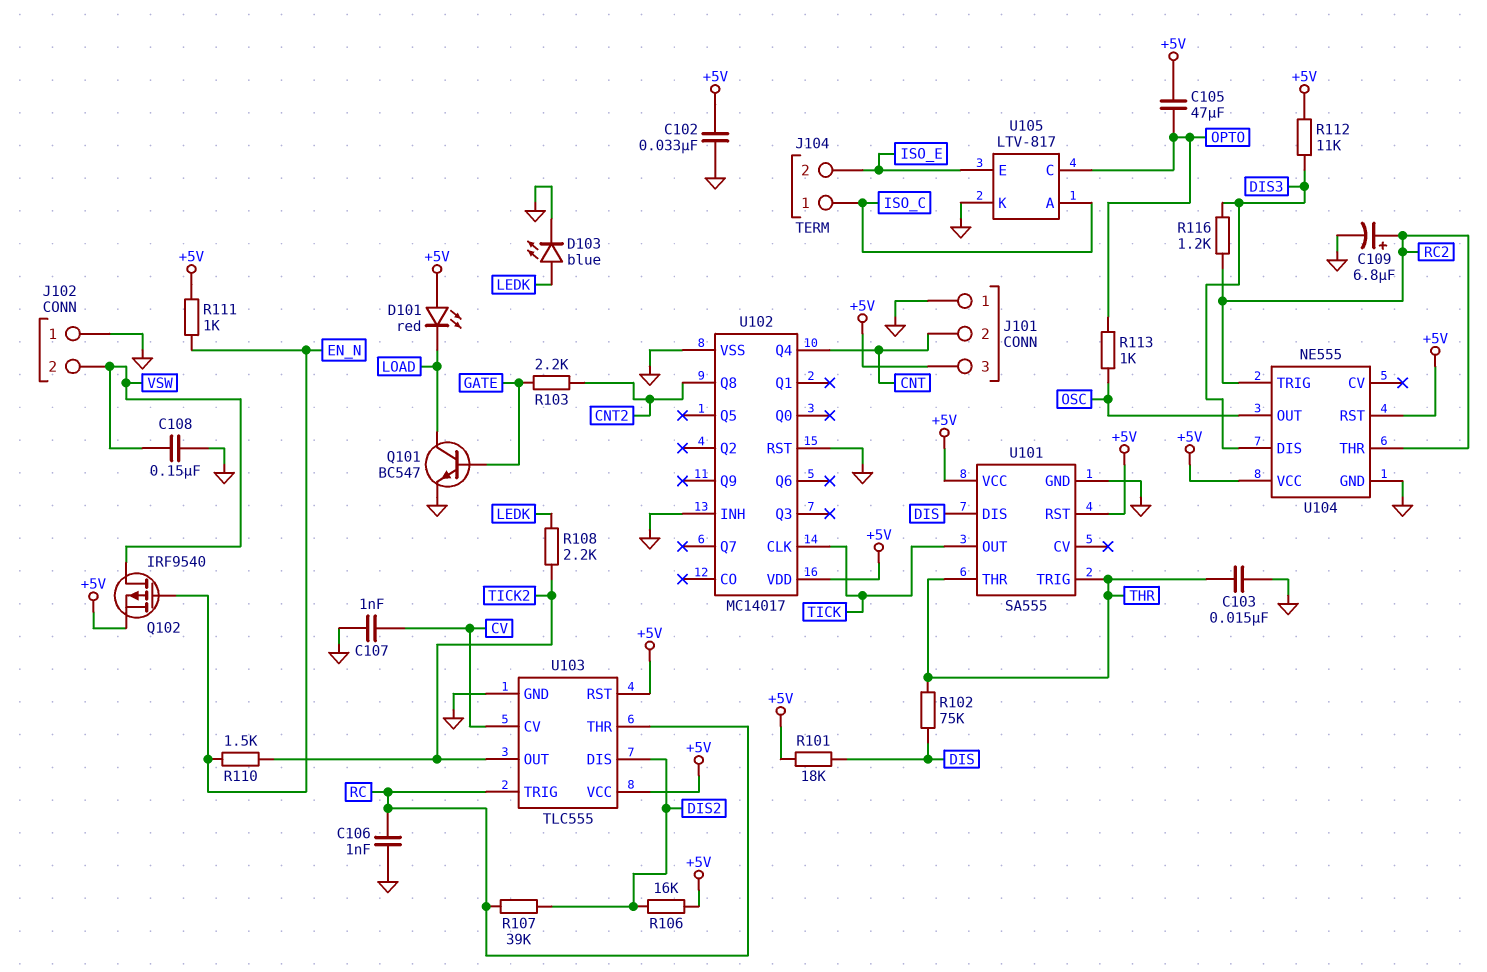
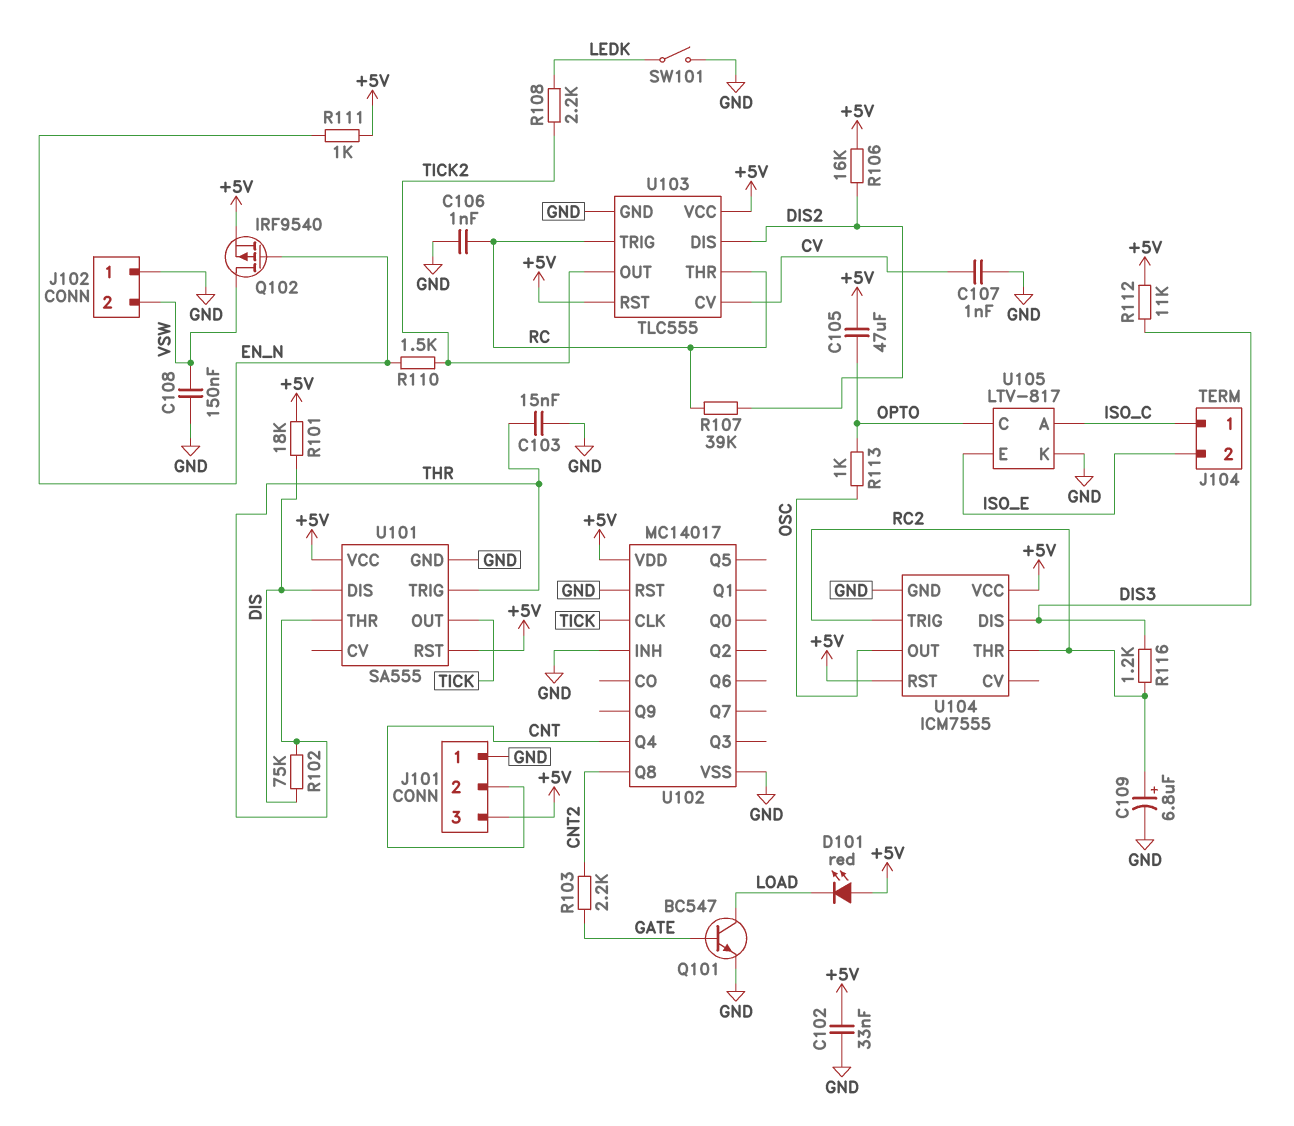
D103: LED blue (A LEDK, K GND) -> none
SW101: none -> switch (GND, LEDK)
U104: NE555 -> ICM7555

